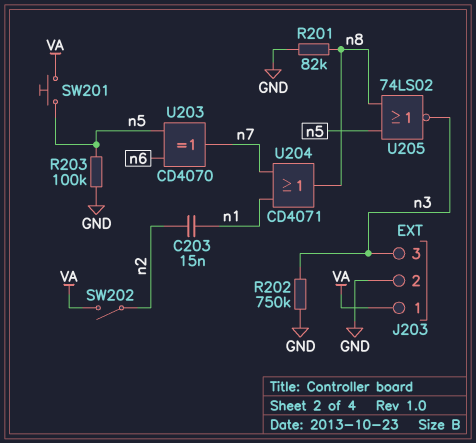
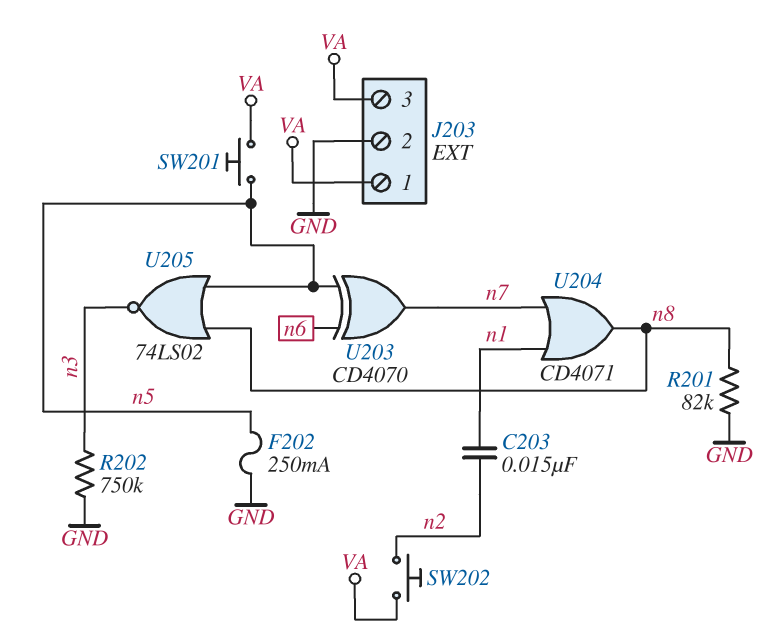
F202: none -> 250mA (GND, n5)
J203 pin 3: n3 -> VA
R203: 100k (GND, n5) -> none
SW202: switch (VA, n2) -> button (VA, n2)

